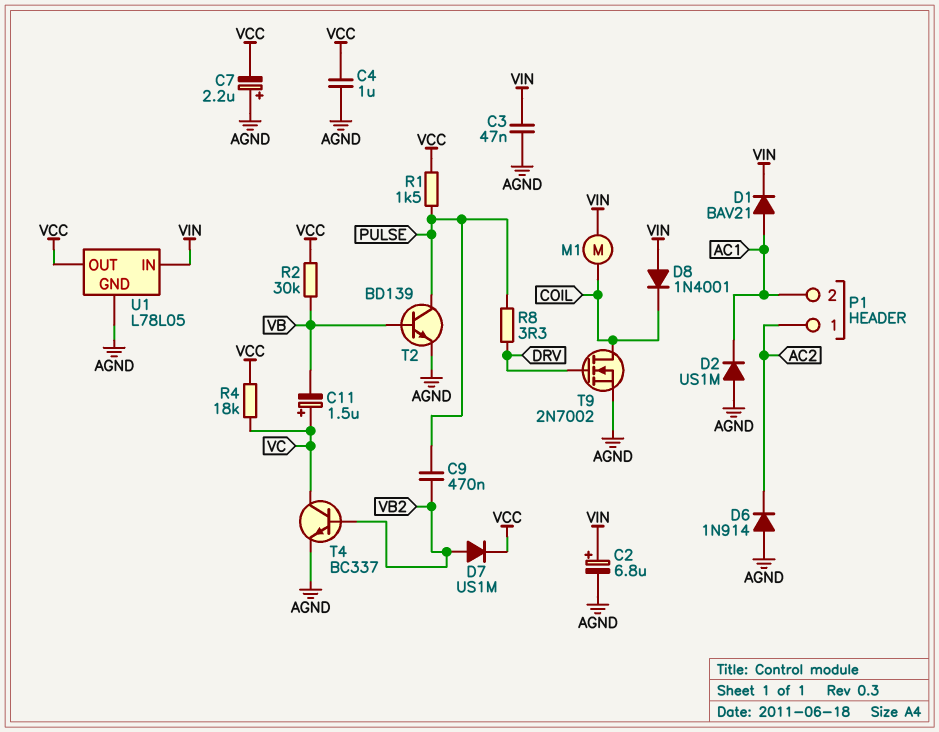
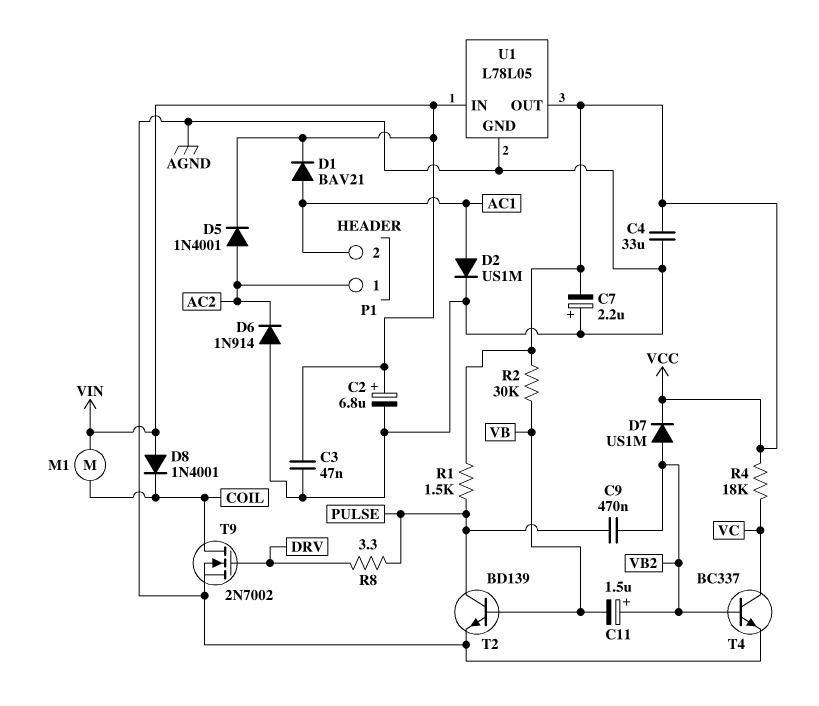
C4: 1uF (AGND, VCC) -> 33uF (AGND, VCC)
C11: 1.5uF (plus VC, minus VB) -> 1.5uF (plus VB2, minus VB)
D2: diode US1M (A AGND, K AC1) -> diode US1M (A AC1, K AGND)
D5: none -> diode 1N4001 (A AC2, K VIN)

